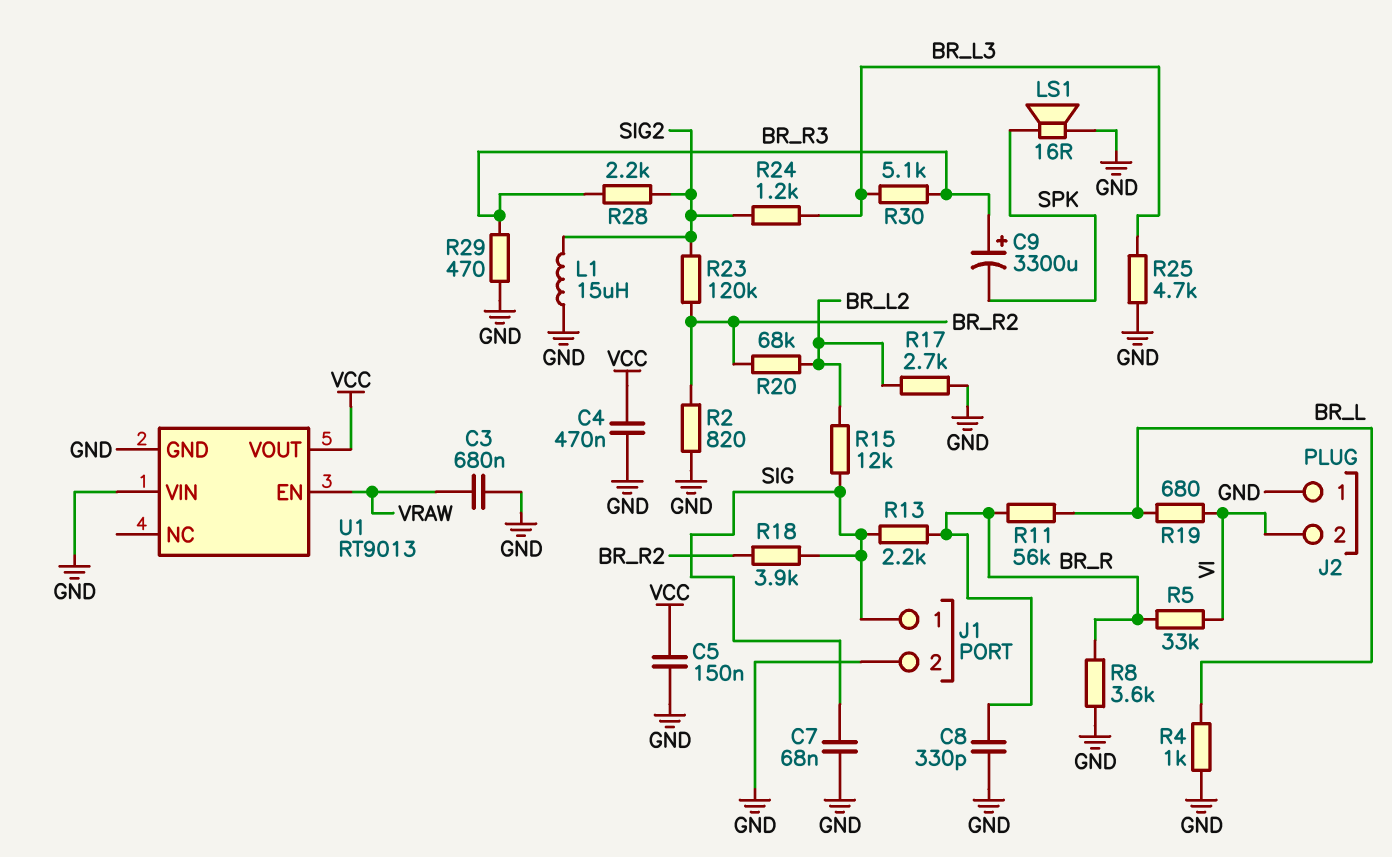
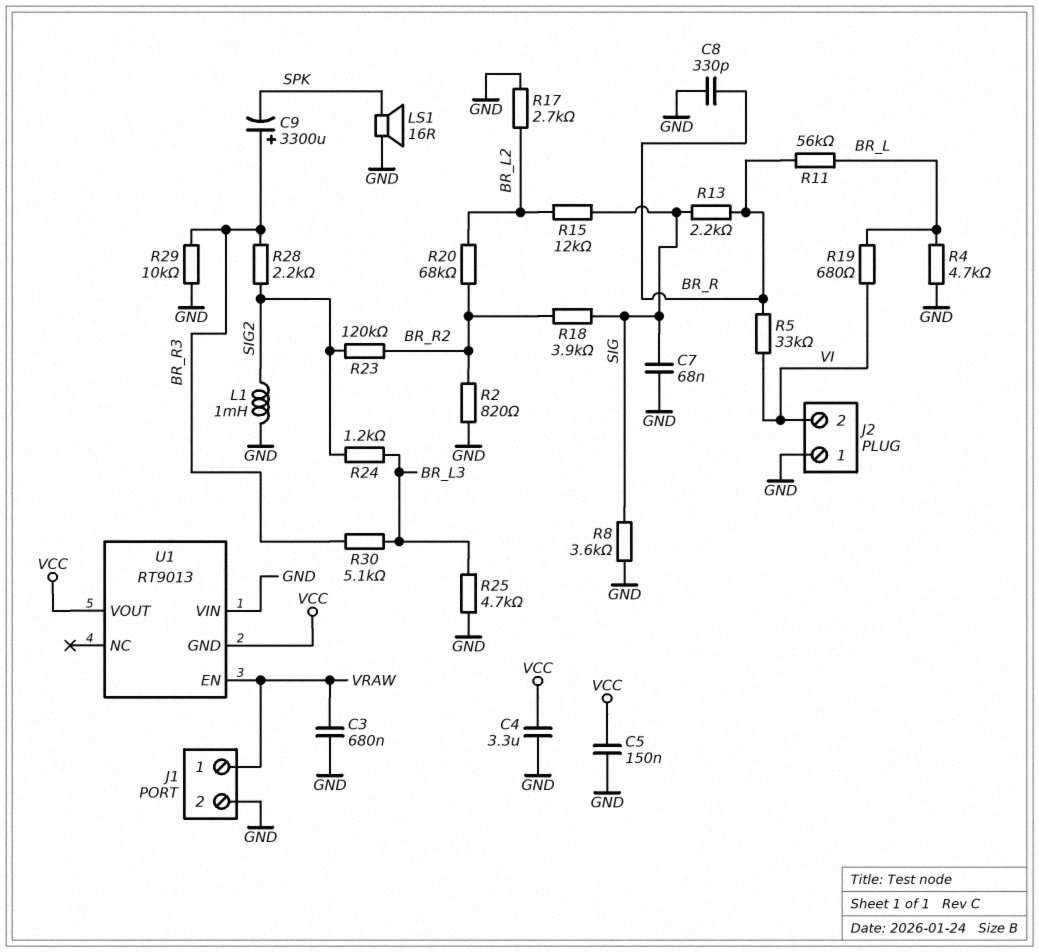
C4: 470nF (GND, VCC) -> 3.3uF (GND, VCC)
J1 pin 1: SIG -> VRAW
L1: 15uH (GND, SIG2) -> 1mH (GND, SIG2)
R4: 1k (BR_L, GND) -> 4.7k (BR_L, GND)
R8: 3.6k (BR_R, GND) -> 3.6k (GND, SIG)
R29: 470 (BR_R3, GND) -> 10k (BR_R3, GND)
U1 pin GND: GND -> VCC

